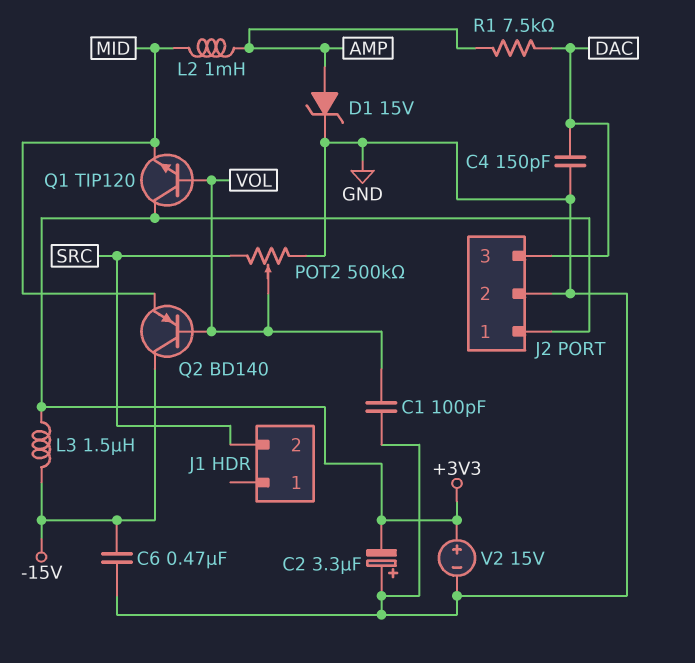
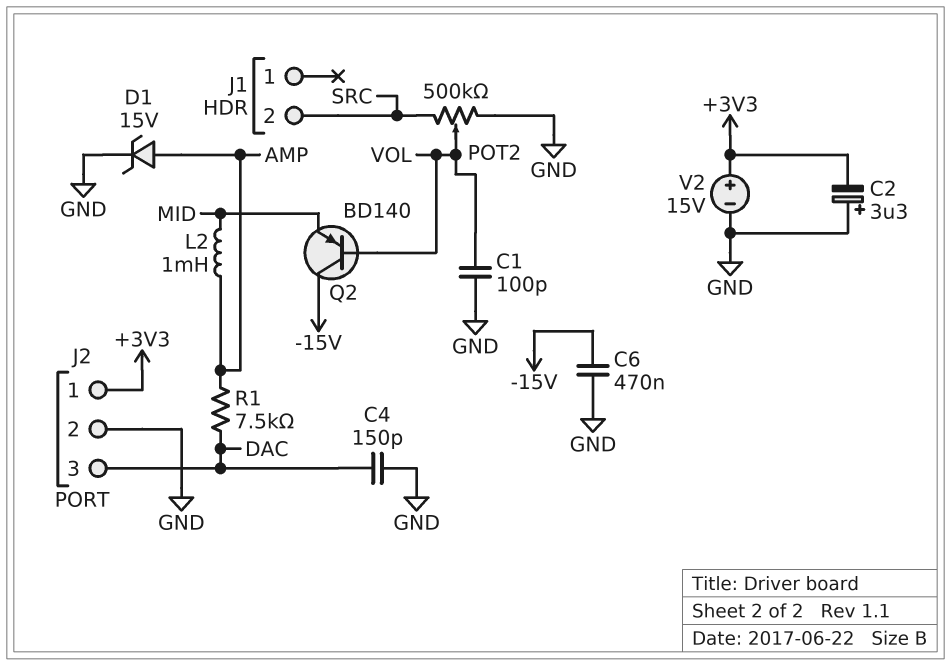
L3: 1.5uH (+3V3, -15V) -> none
Q1: NPN TIP120 (B VOL, C +3V3, E MID) -> none

